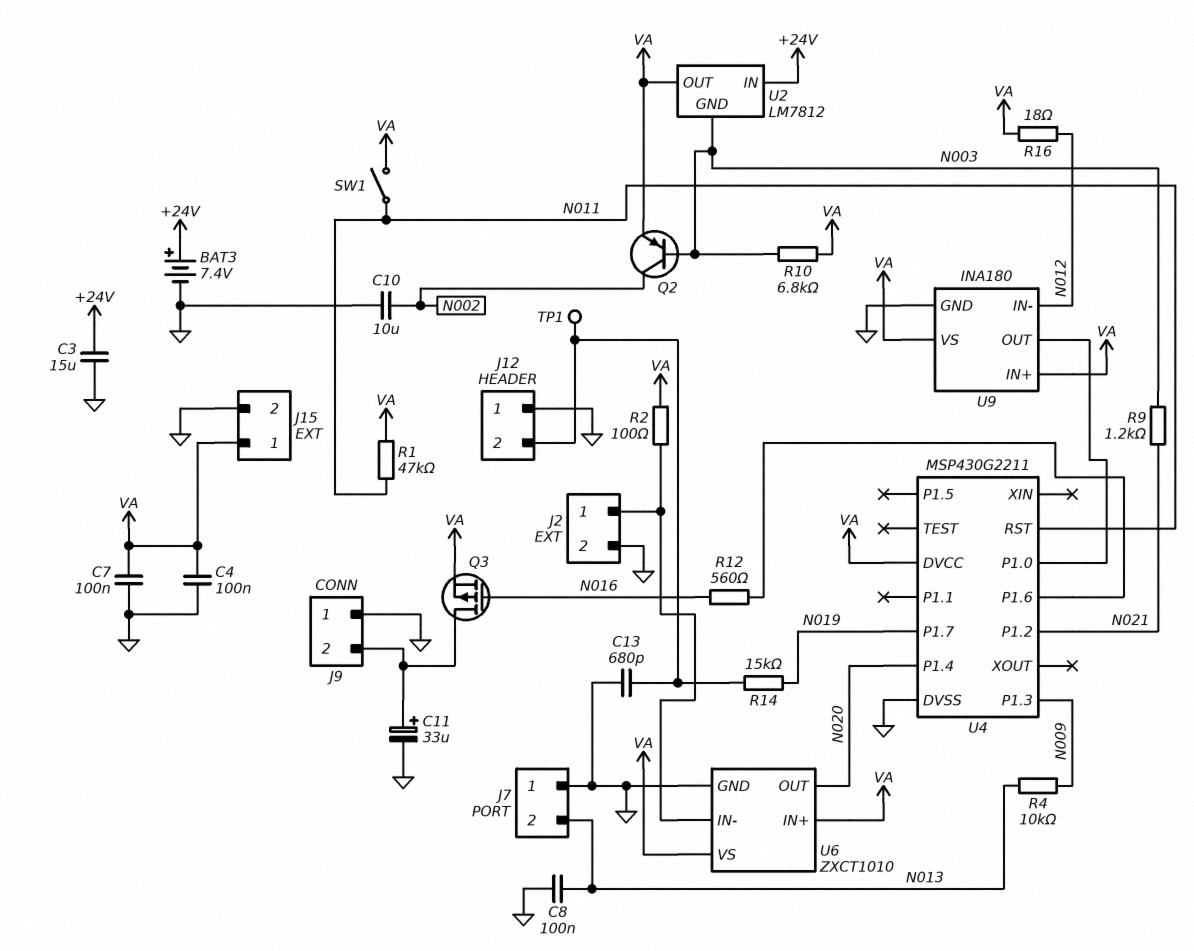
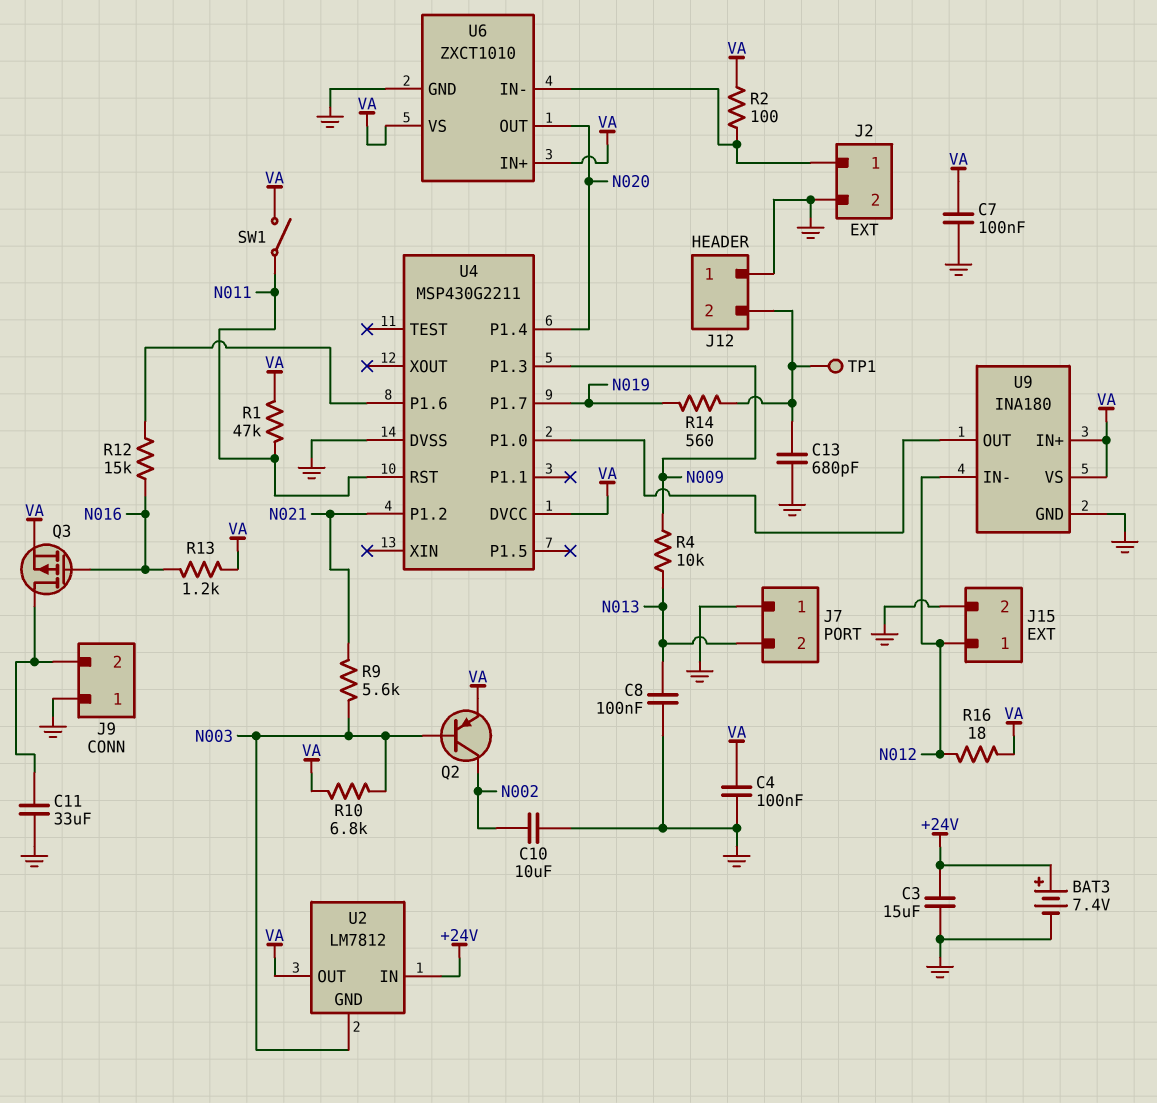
C11: 33uF (plus J9/2, minus GND) -> 33uF (GND, J9/2)
J15 pin 1: VA -> N012
R9: 1.2k (N003, N021) -> 5.6k (N003, N021)
R12: 560 (N016, U4/P1.6) -> 15k (N016, U4/P1.6)
R13: none -> 1.2k (N016, VA)
R14: 15k (J12/2, N019) -> 560 (J12/2, N019)

